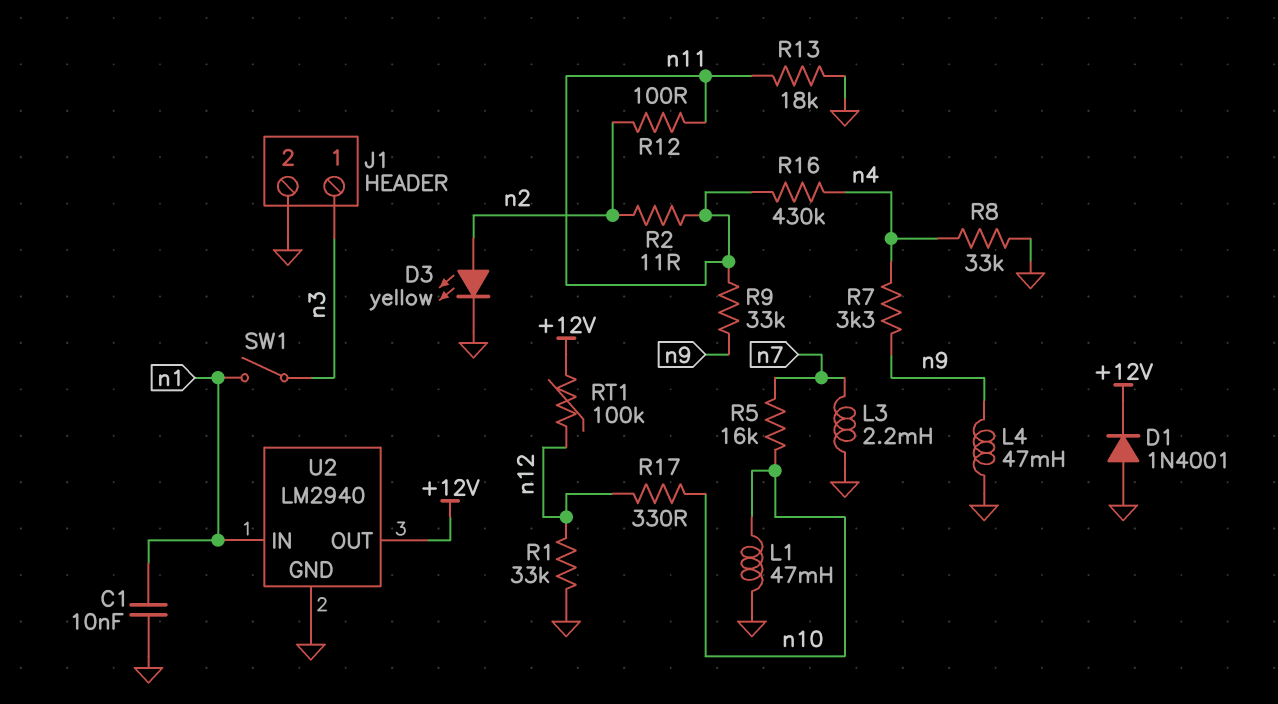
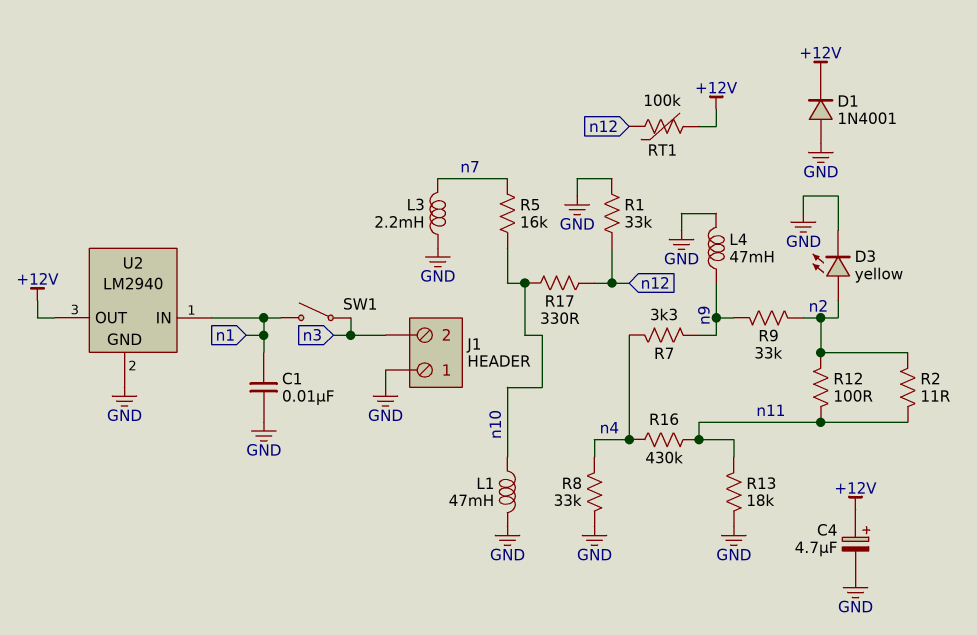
C4: none -> 4.7uF (plus +12V, minus GND)
J1 pin 1: n3 -> GND
J1 pin 2: GND -> n3
R9: 33k (n9, n11) -> 33k (n2, n9)

